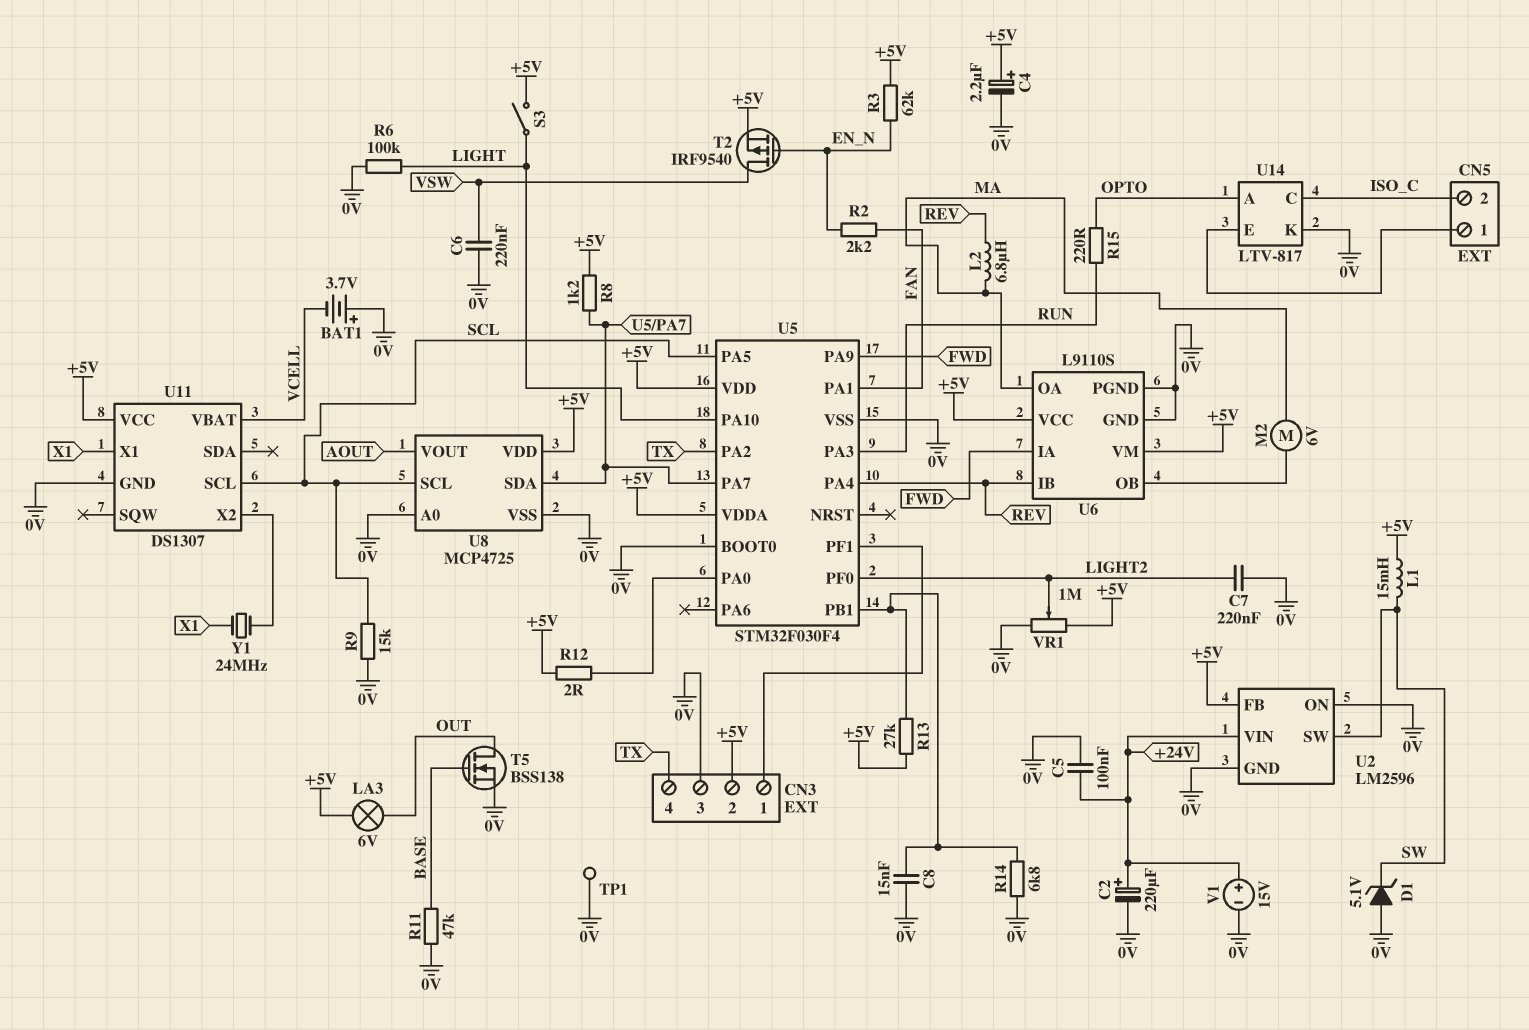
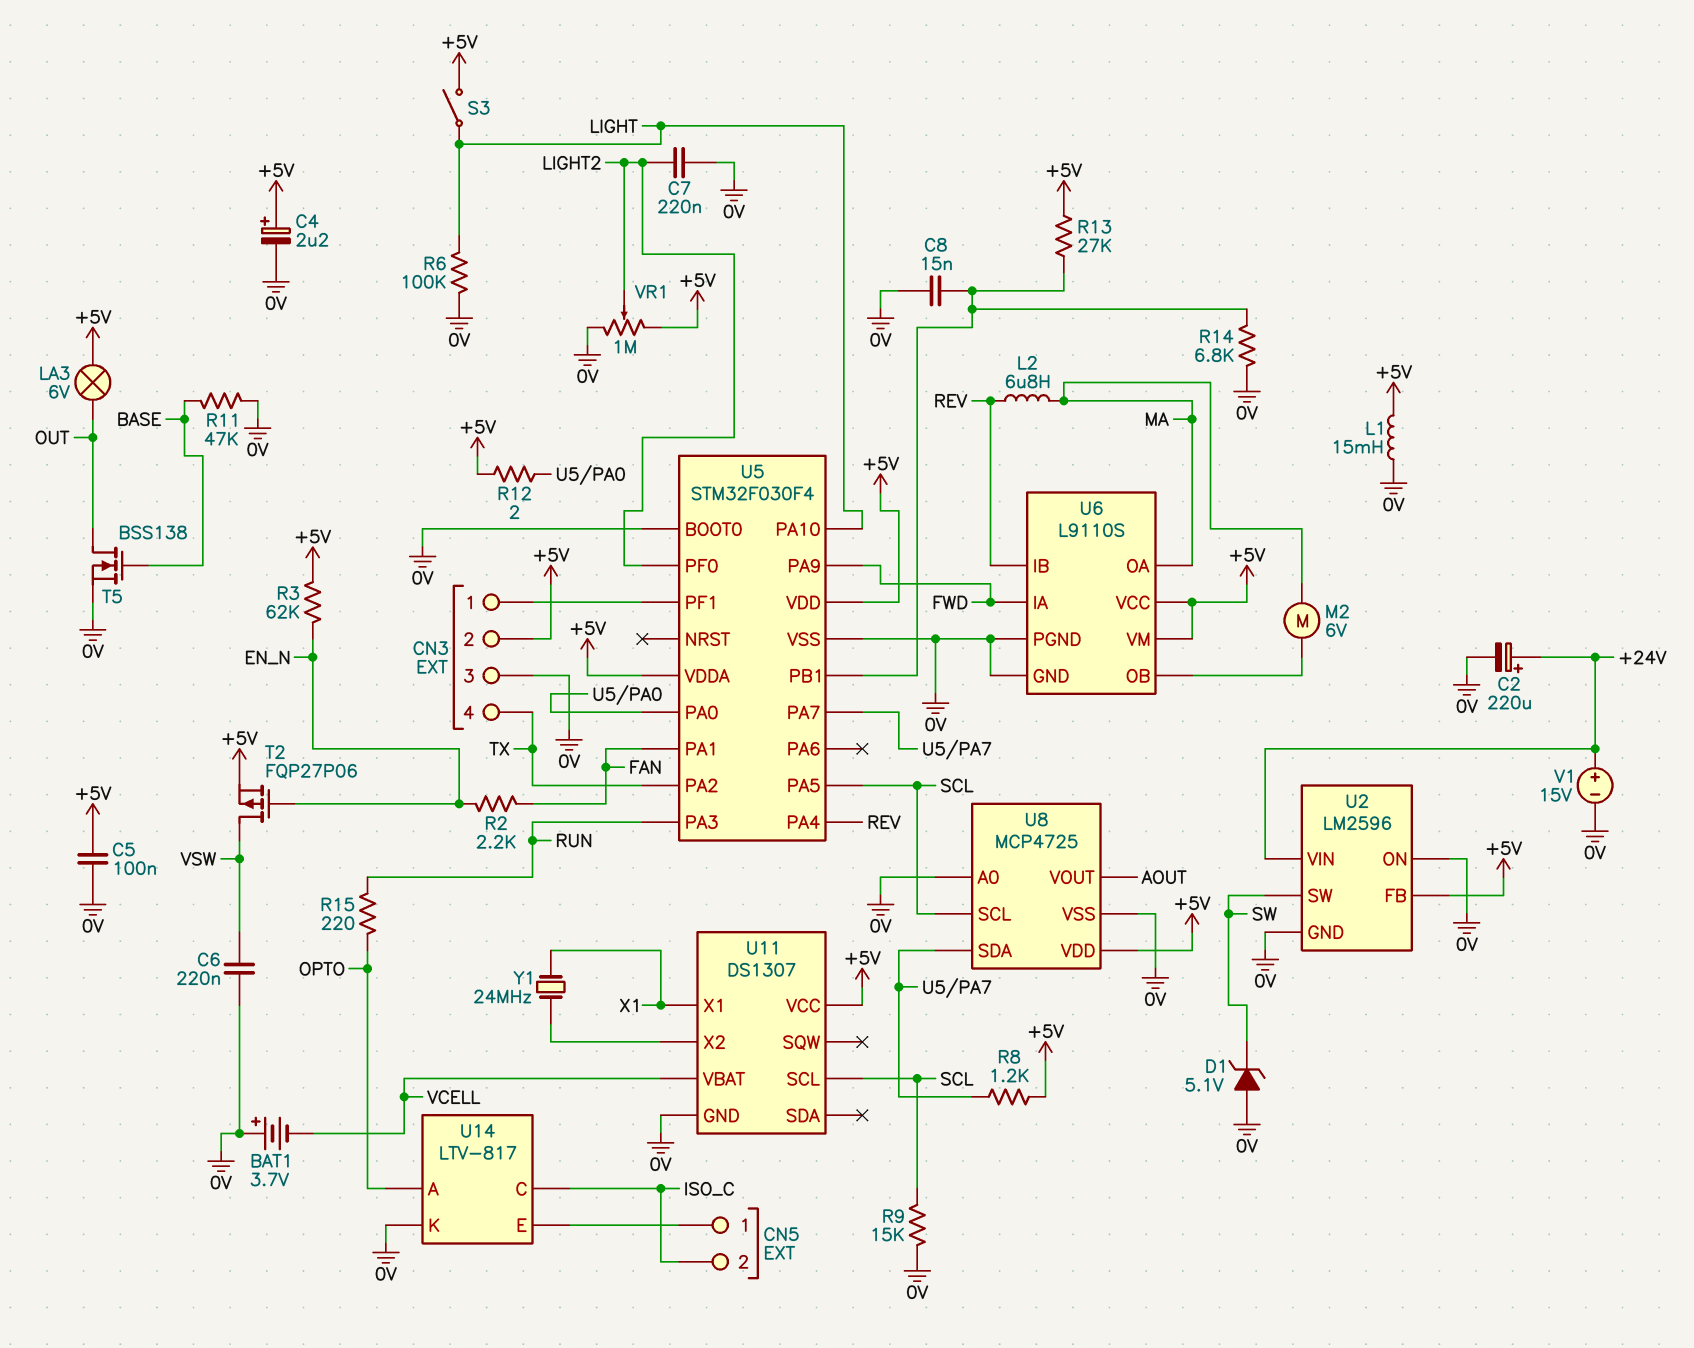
C5: 100nF (+24V, 0V) -> 100nF (+5V, 0V)
L1: 15mH (+5V, SW) -> 15mH (+5V, 0V)
T2: PMOS IRF9540 (G EN_N, D VSW, S +5V) -> PMOS FQP27P06 (G EN_N, D VSW, S +5V)
TP1: test point (0V) -> none

